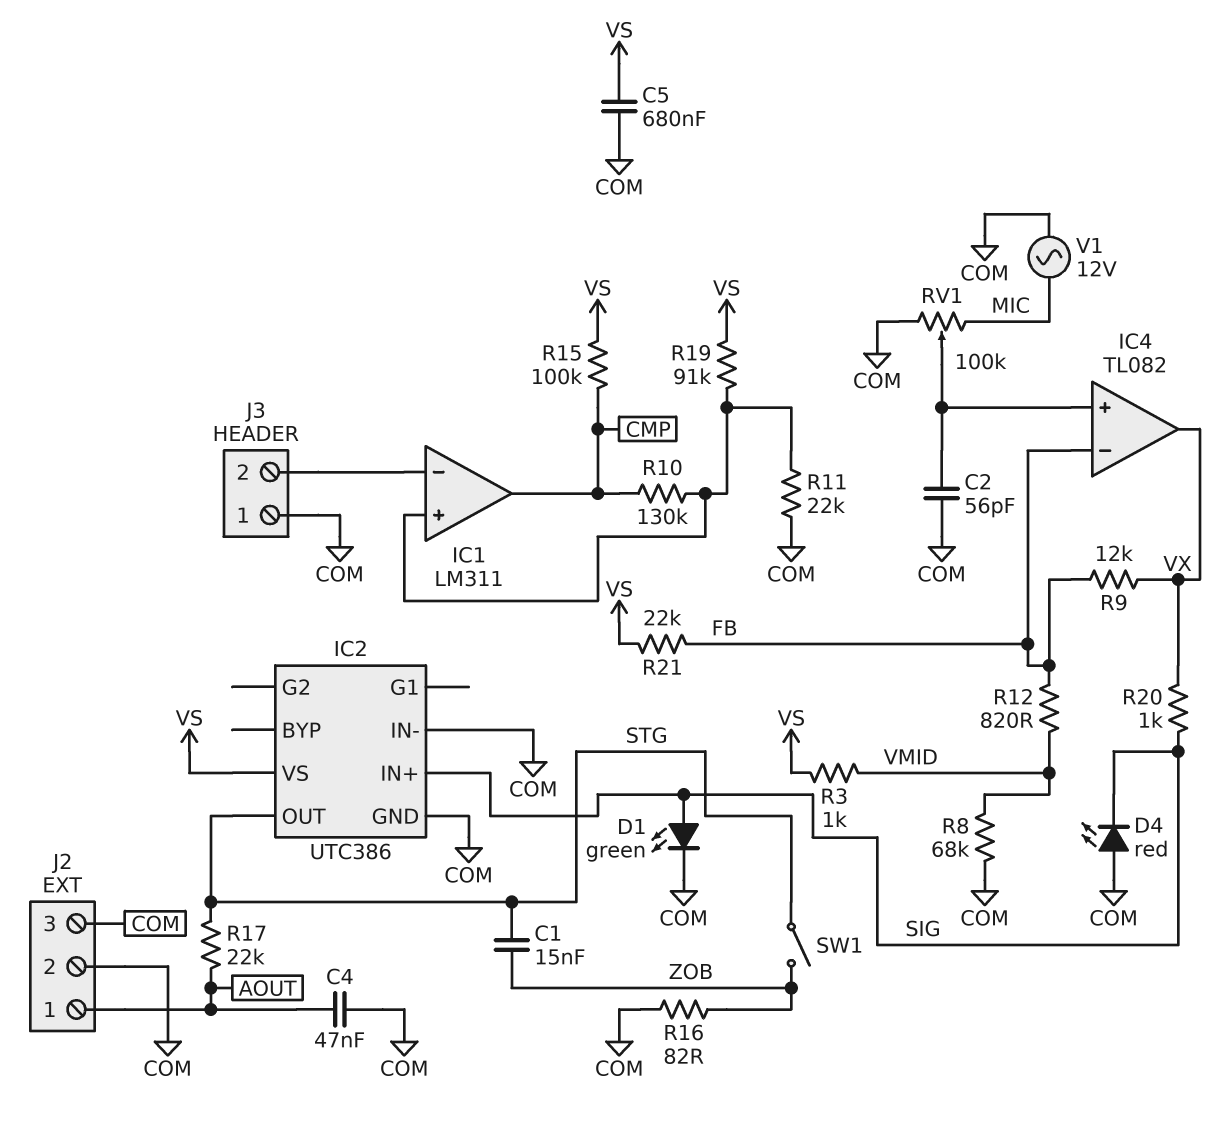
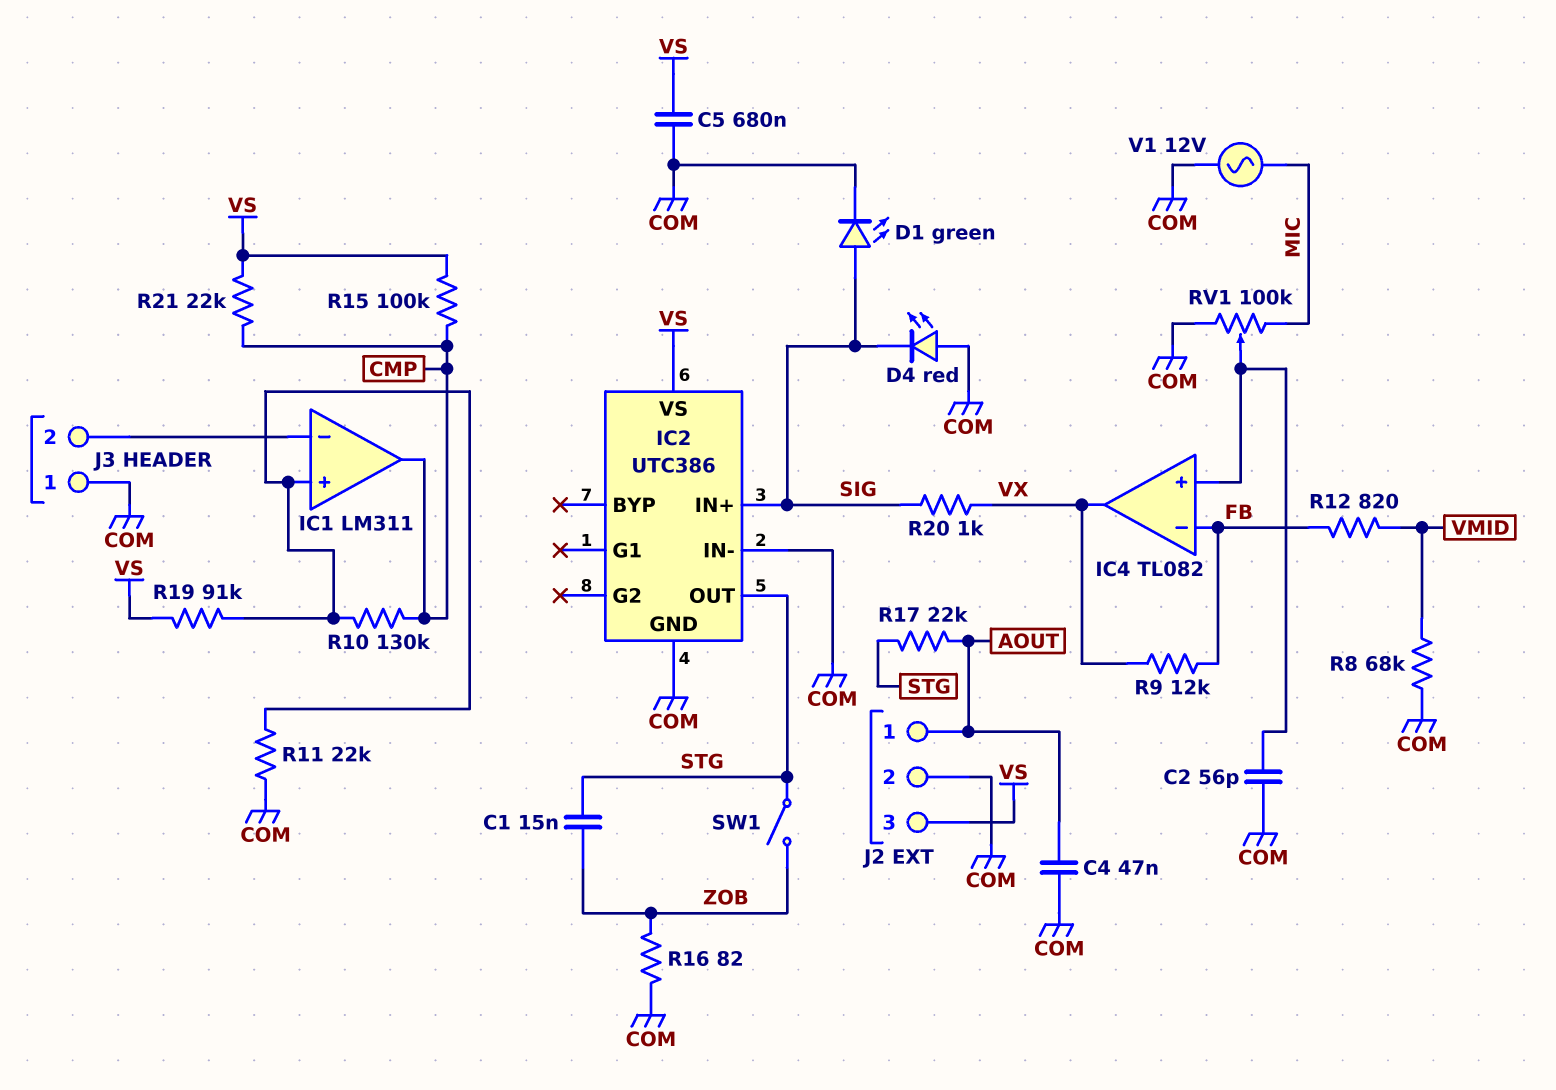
J2 pin 3: COM -> VS
R3: 1k (VMID, VS) -> none
R21: 22k (FB, VS) -> 22k (CMP, VS)

